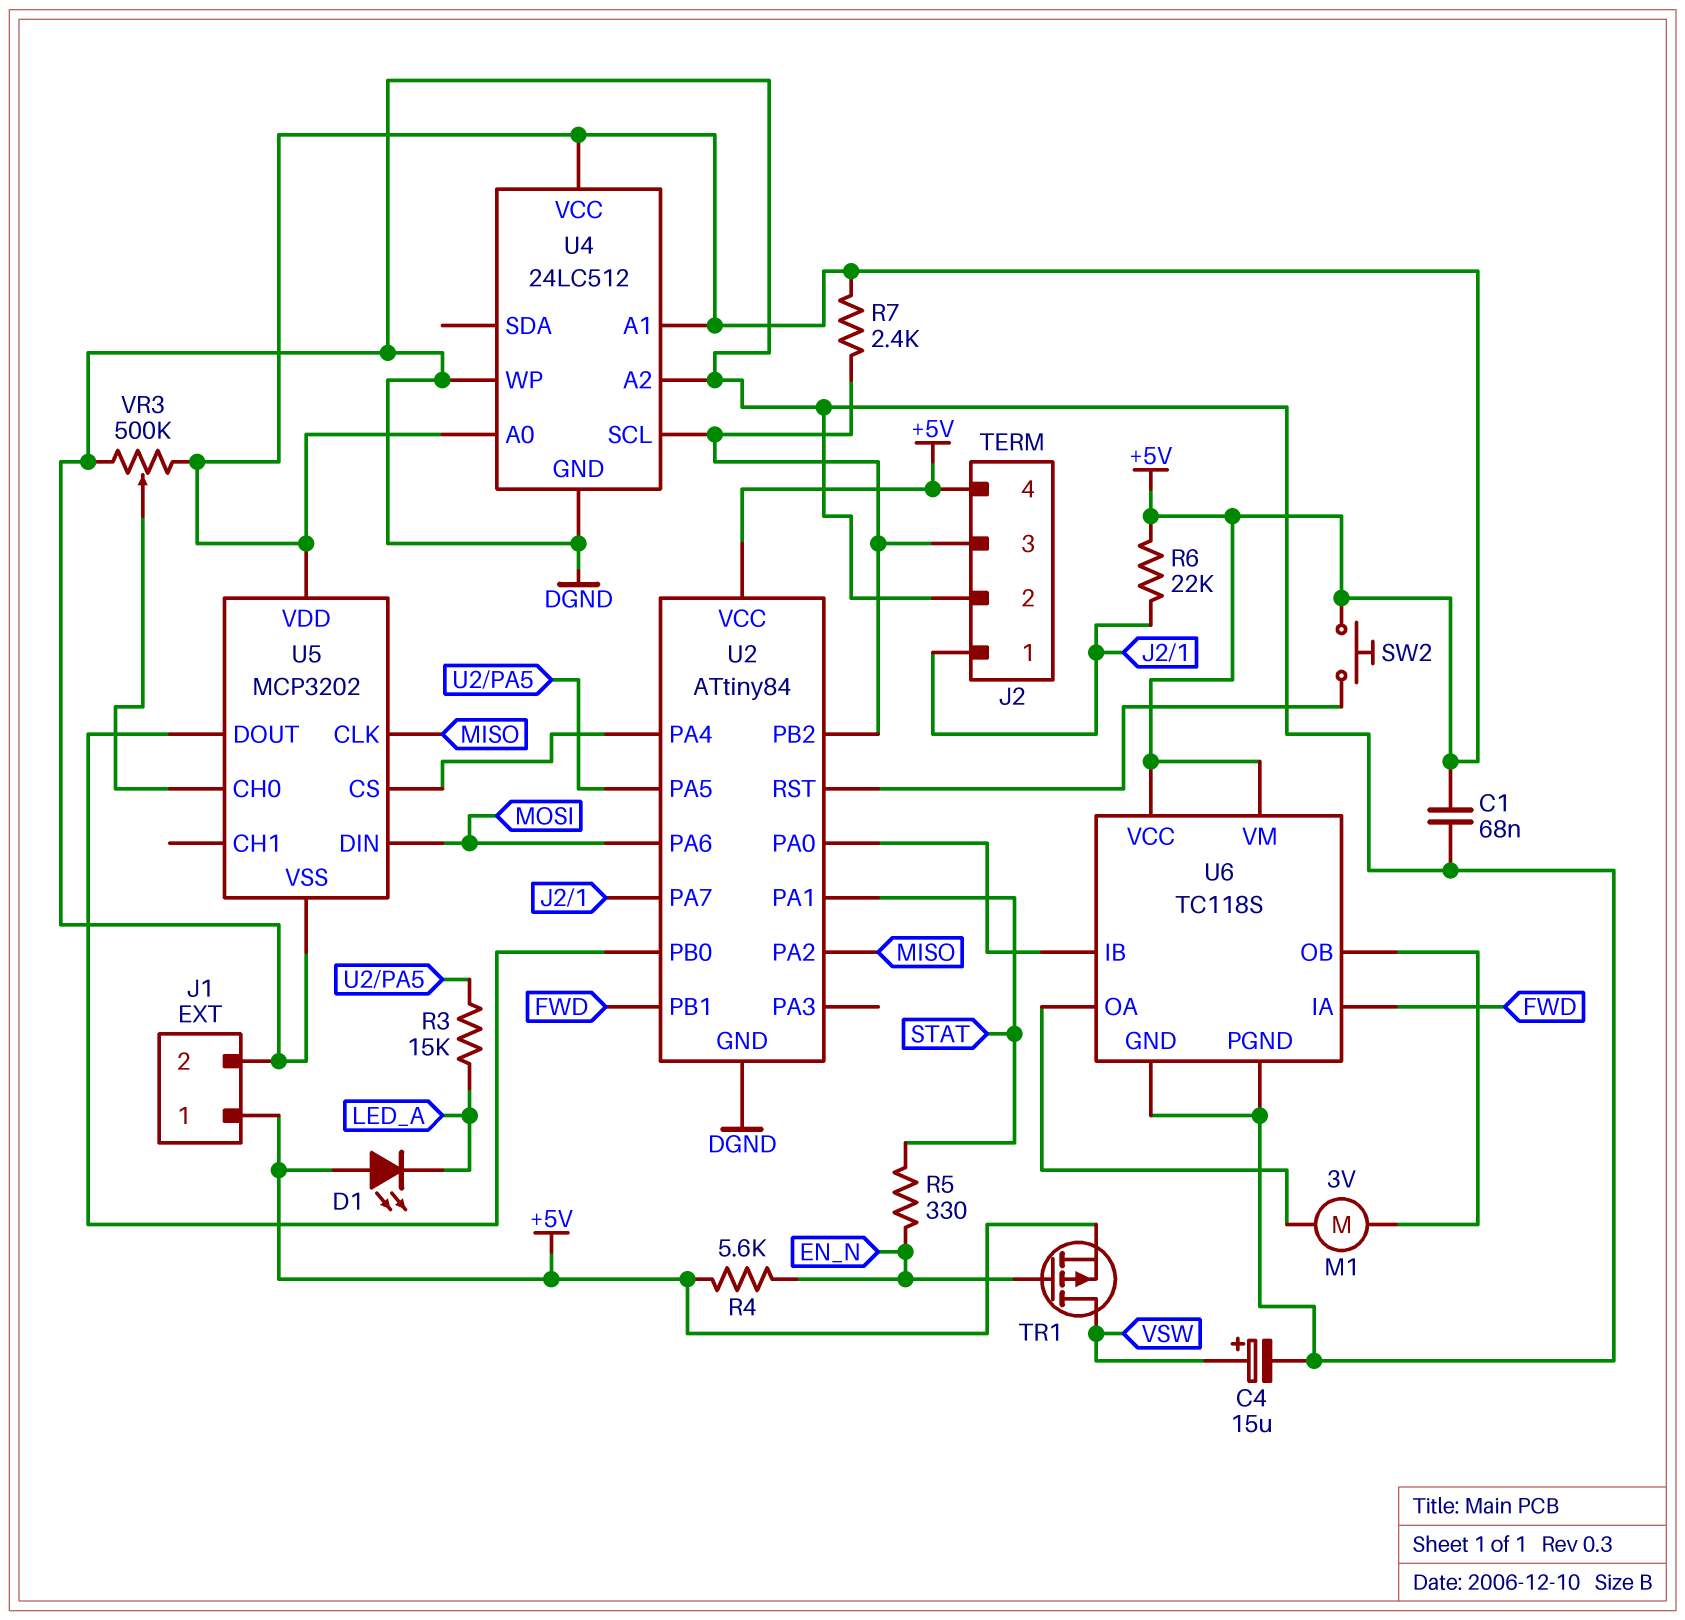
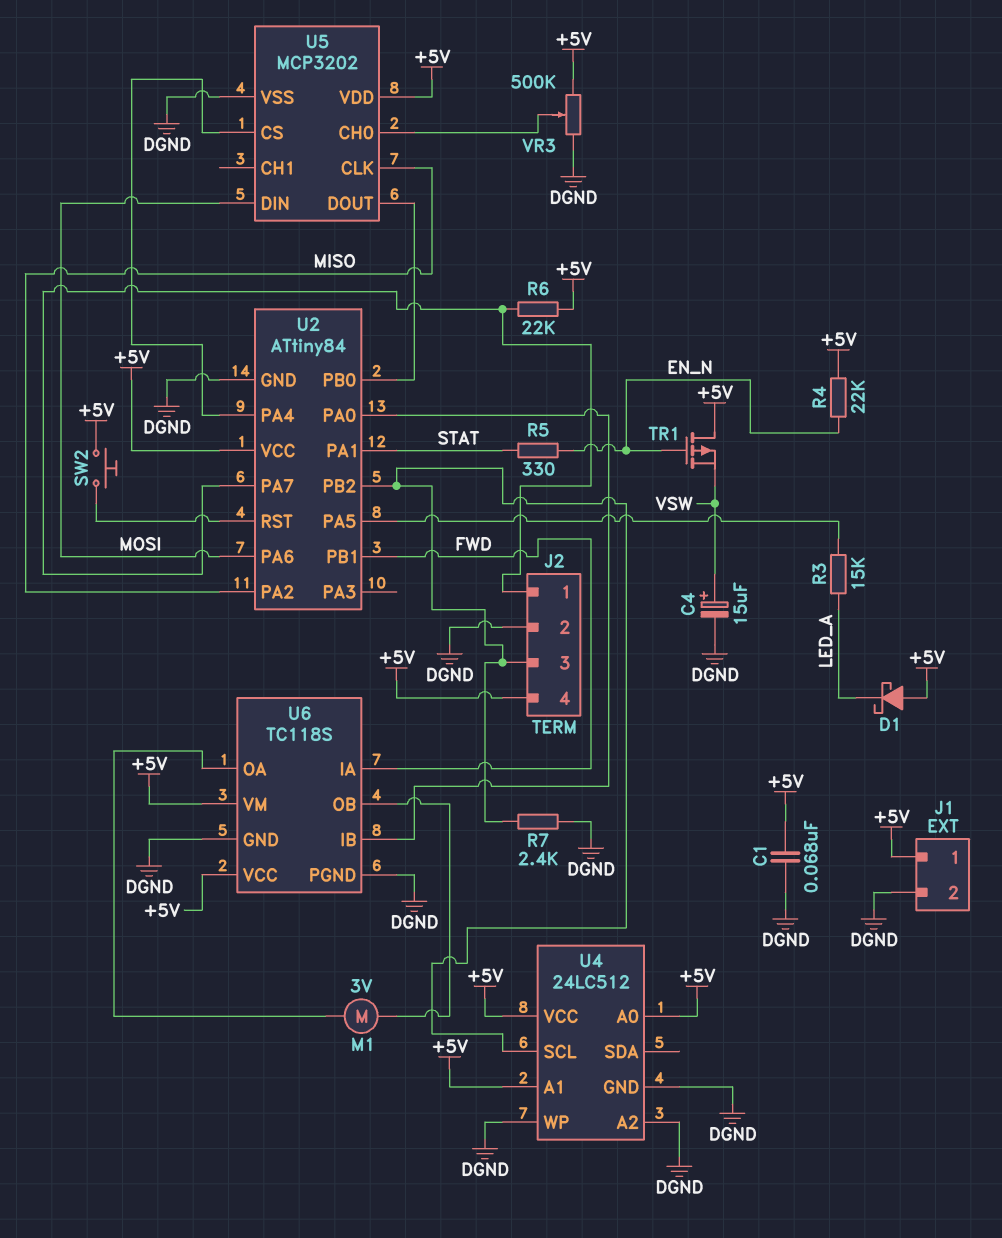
D1: LED (A +5V, K LED_A) -> schottky (A +5V, K LED_A)
R4: 5.6k (+5V, EN_N) -> 22k (+5V, EN_N)
R7: 2.4k (+5V, J2/3) -> 2.4k (DGND, J2/3)
TR1: PMOS (G EN_N, D VSW, S +5V) -> PMOS (G EN_N, D +5V, S VSW)

